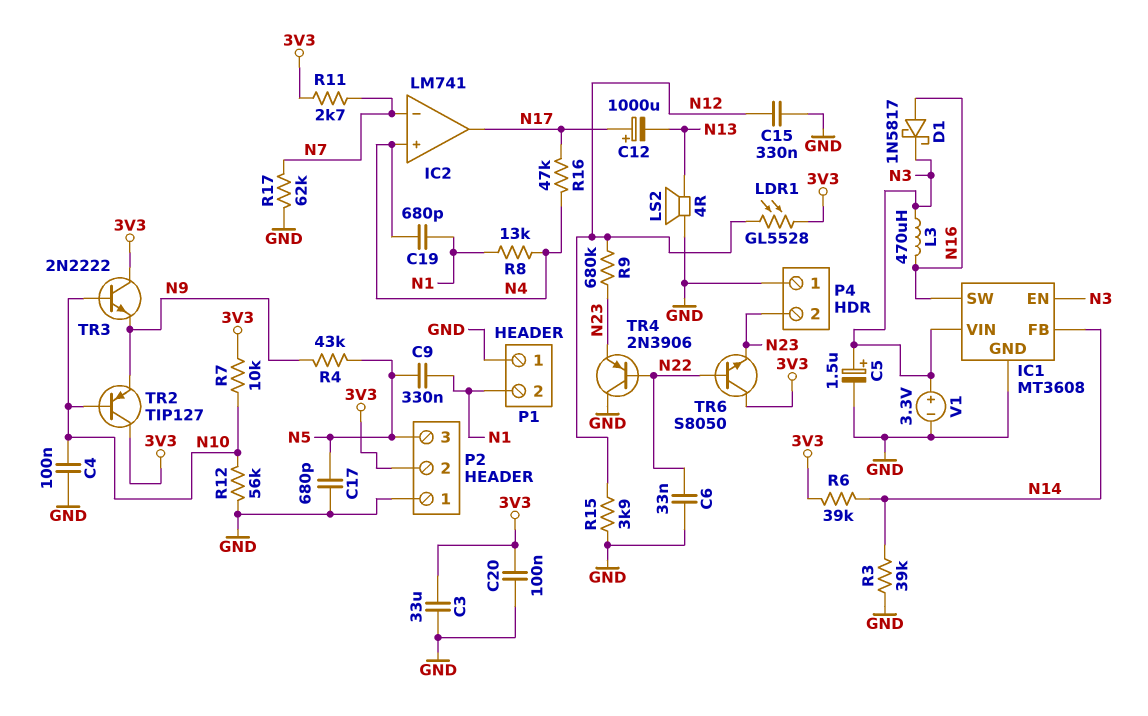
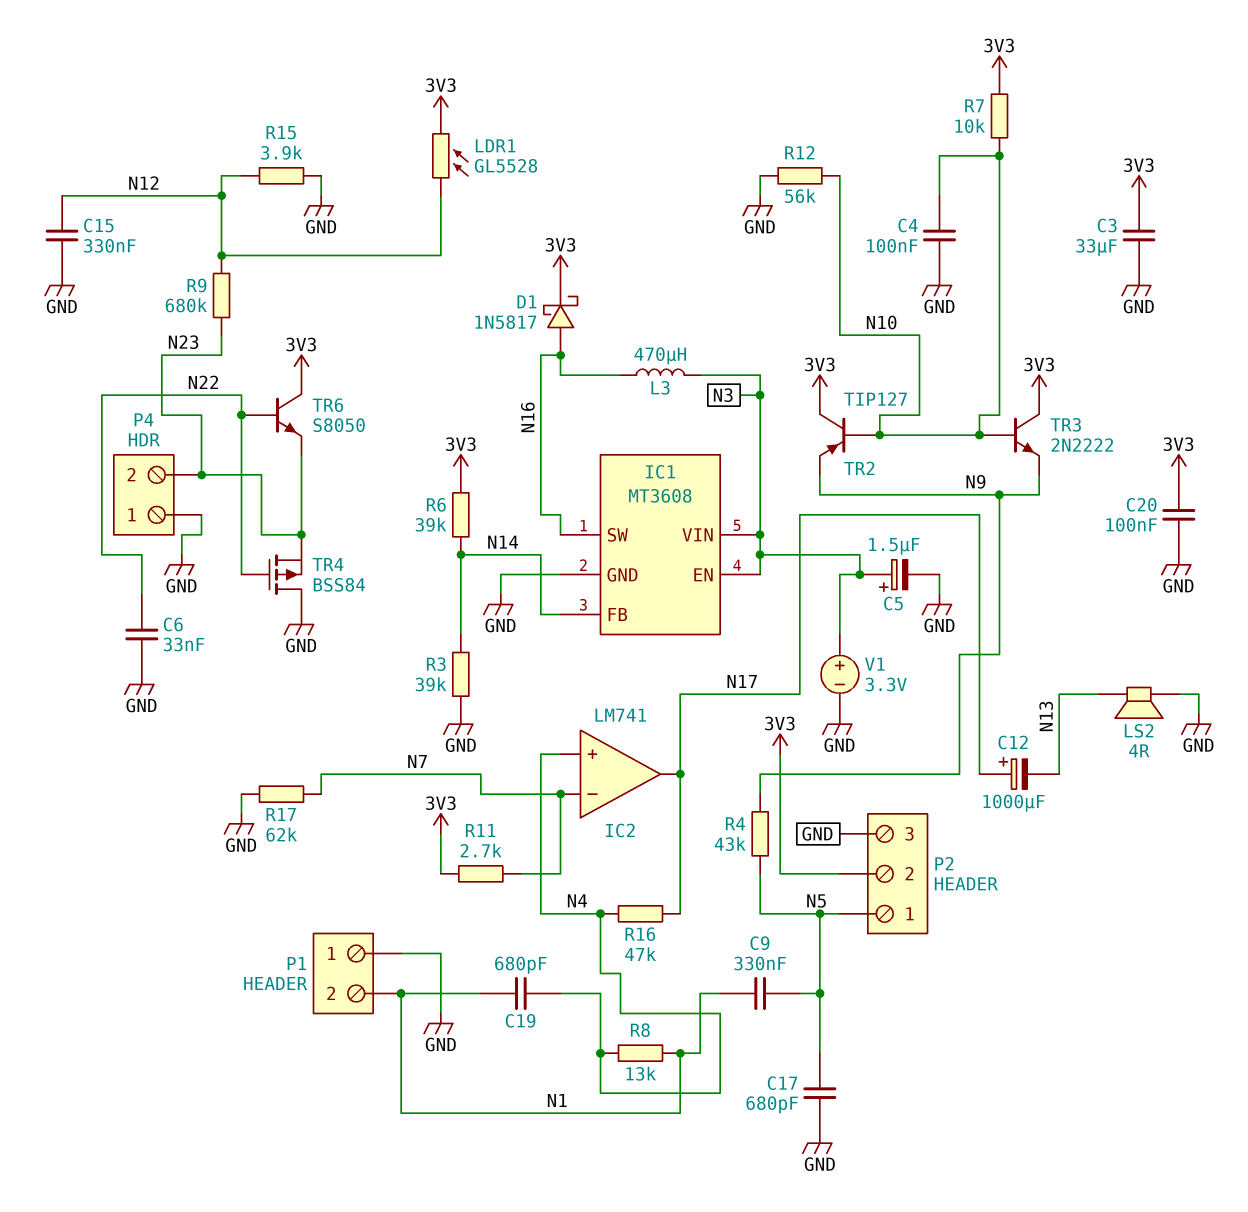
D1: schottky 1N5817 (A N16, K N3) -> schottky 1N5817 (A N16, K 3V3)
P2 pin 1: GND -> N5
P2 pin 3: N5 -> GND
TR4: PNP 2N3906 (B N22, C GND, E N23) -> PMOS BSS84 (G N22, D GND, S N23)

